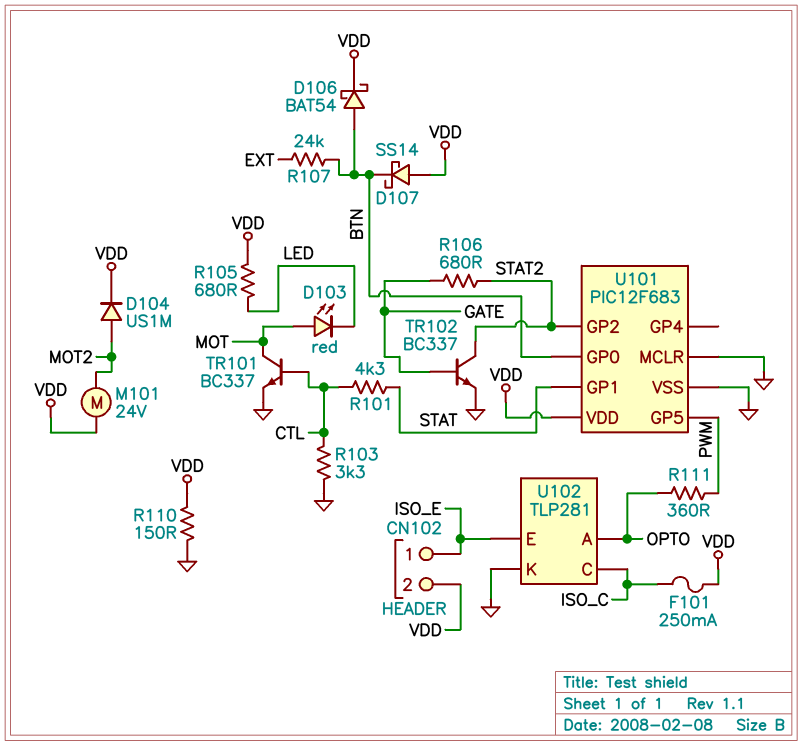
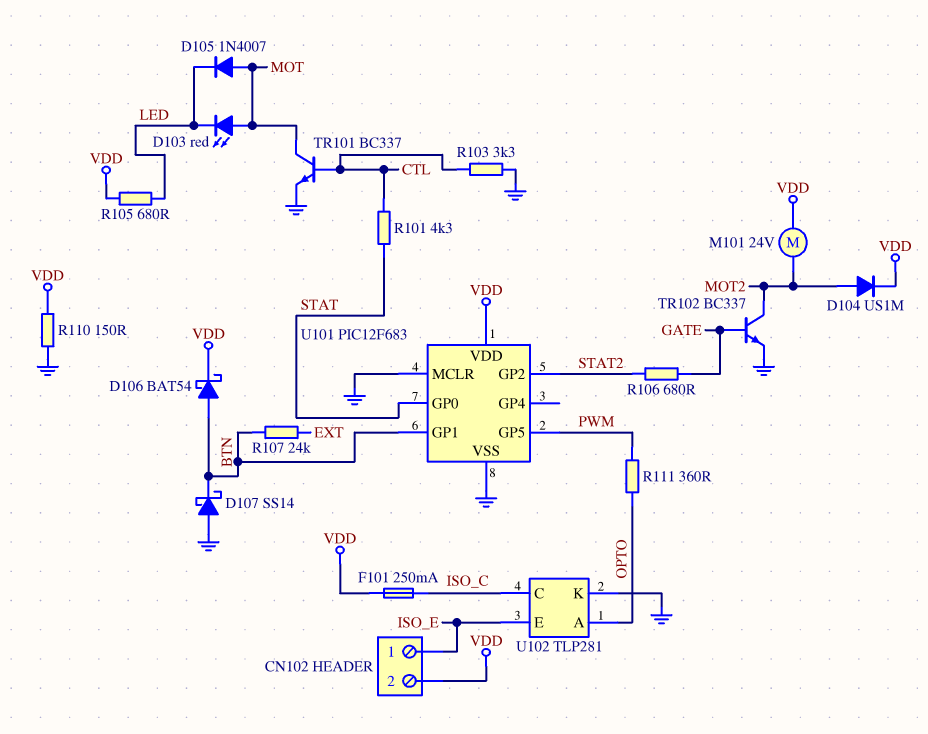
D105: none -> diode 1N4007 (A MOT, K LED)
D107: schottky SS14 (A VDD, K BTN) -> schottky SS14 (A GND, K BTN)
TR102: NPN BC337 (B GATE, C STAT2, E GND) -> NPN BC337 (B GATE, C MOT2, E GND)
U101 pin GP0: BTN -> STAT
U101 pin GP1: STAT -> BTN

